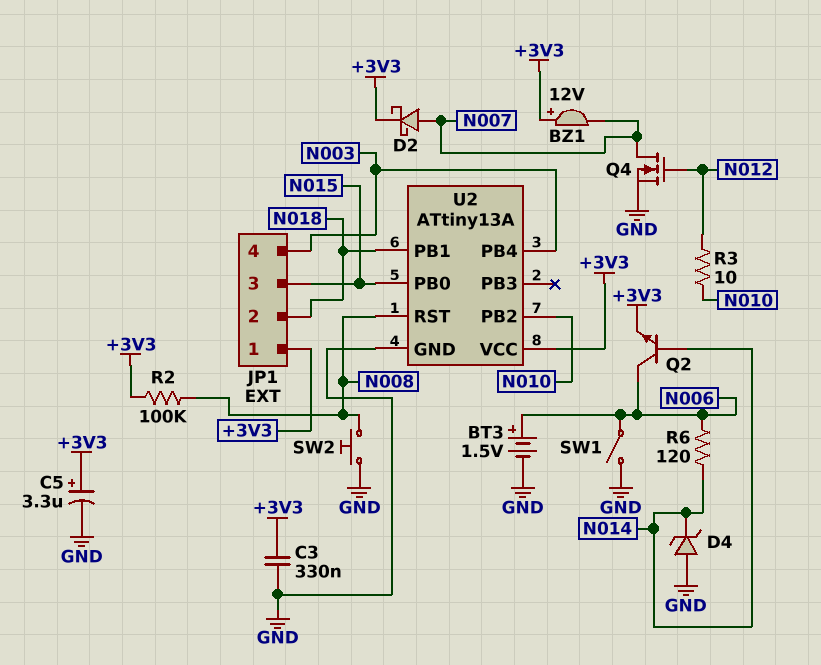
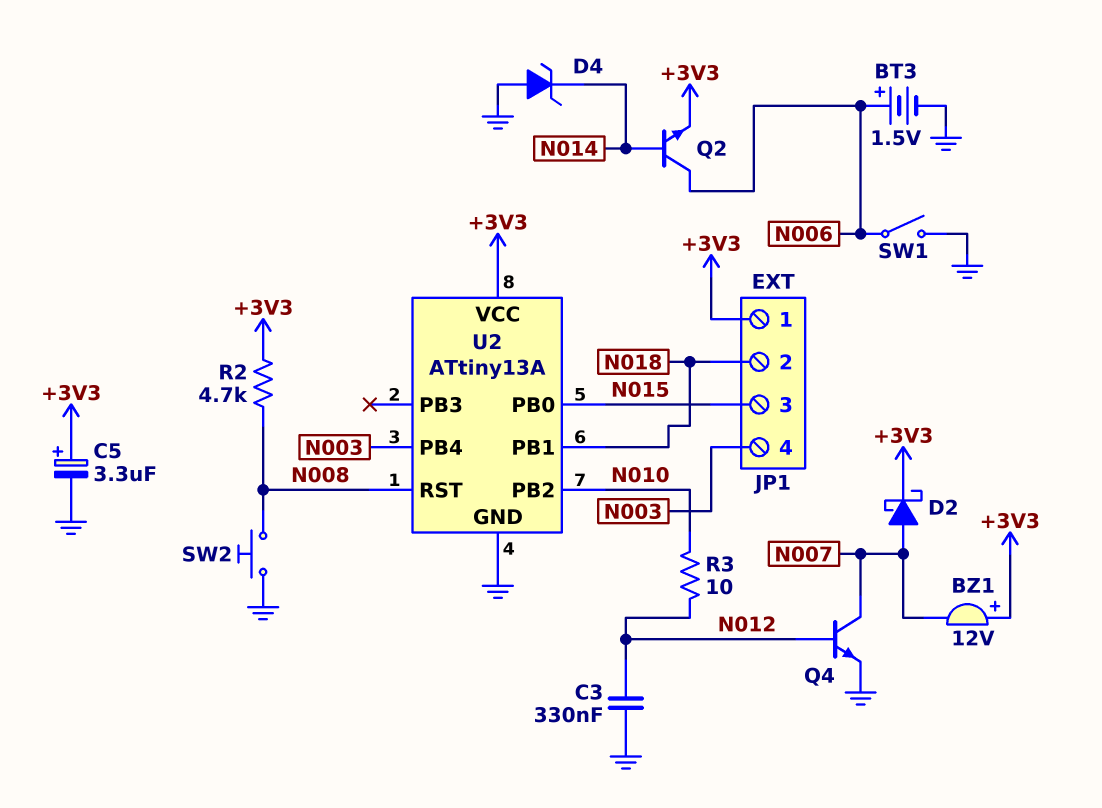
C3: 330nF (+3V3, GND) -> 330nF (GND, N012)
Q4: NMOS (G N012, D N007, S GND) -> NPN (B N012, C N007, E GND)
R2: 100k (+3V3, N008) -> 4.7k (+3V3, N008)
R6: 120 (N006, N014) -> none

